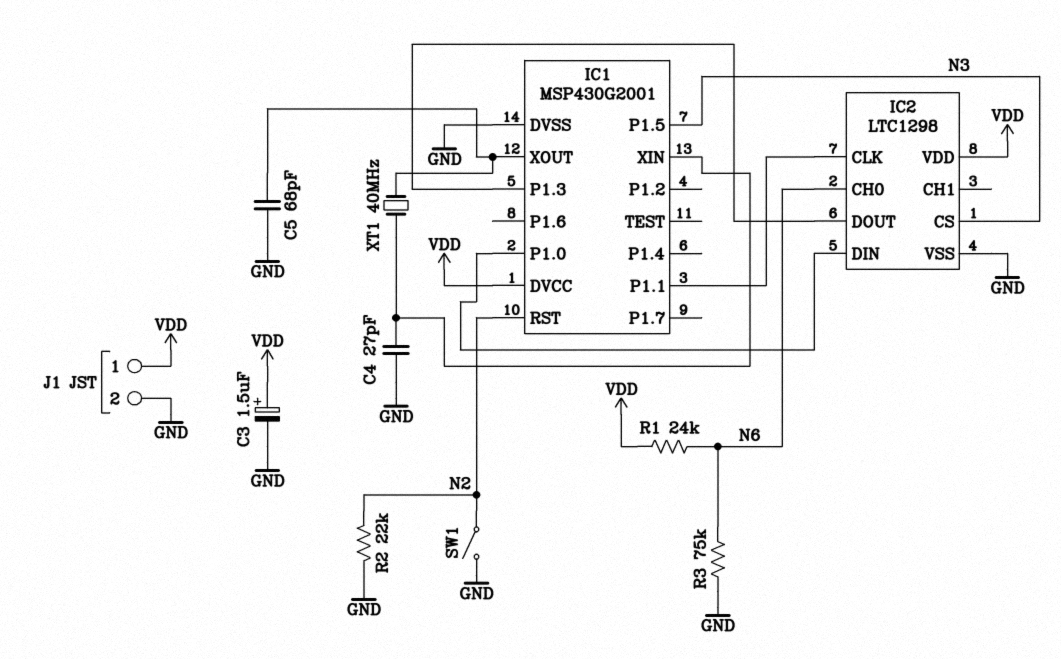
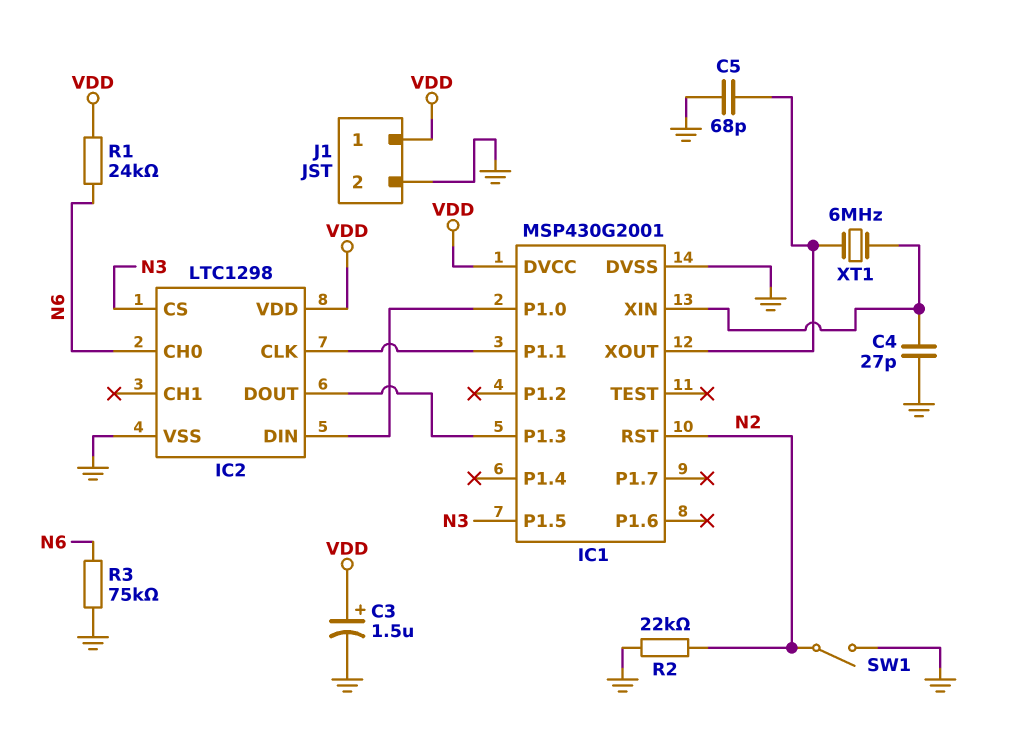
XT1: 40MHz (IC1/XIN, IC1/XOUT) -> 6MHz (IC1/XIN, IC1/XOUT)

